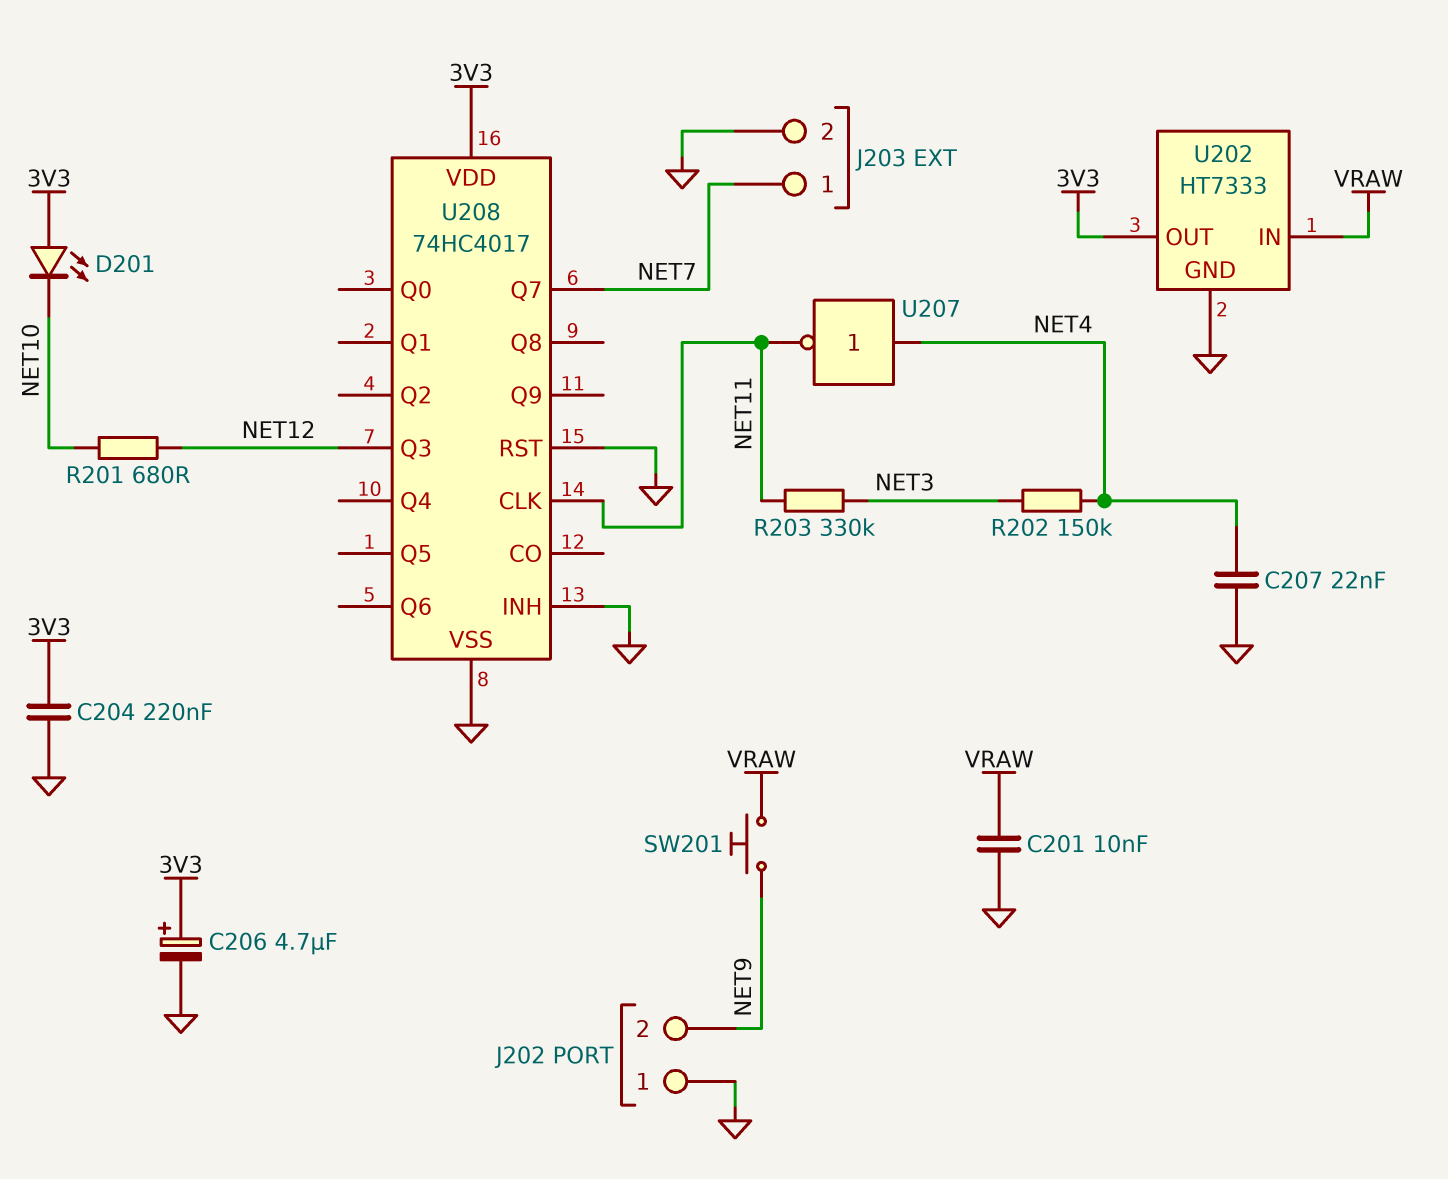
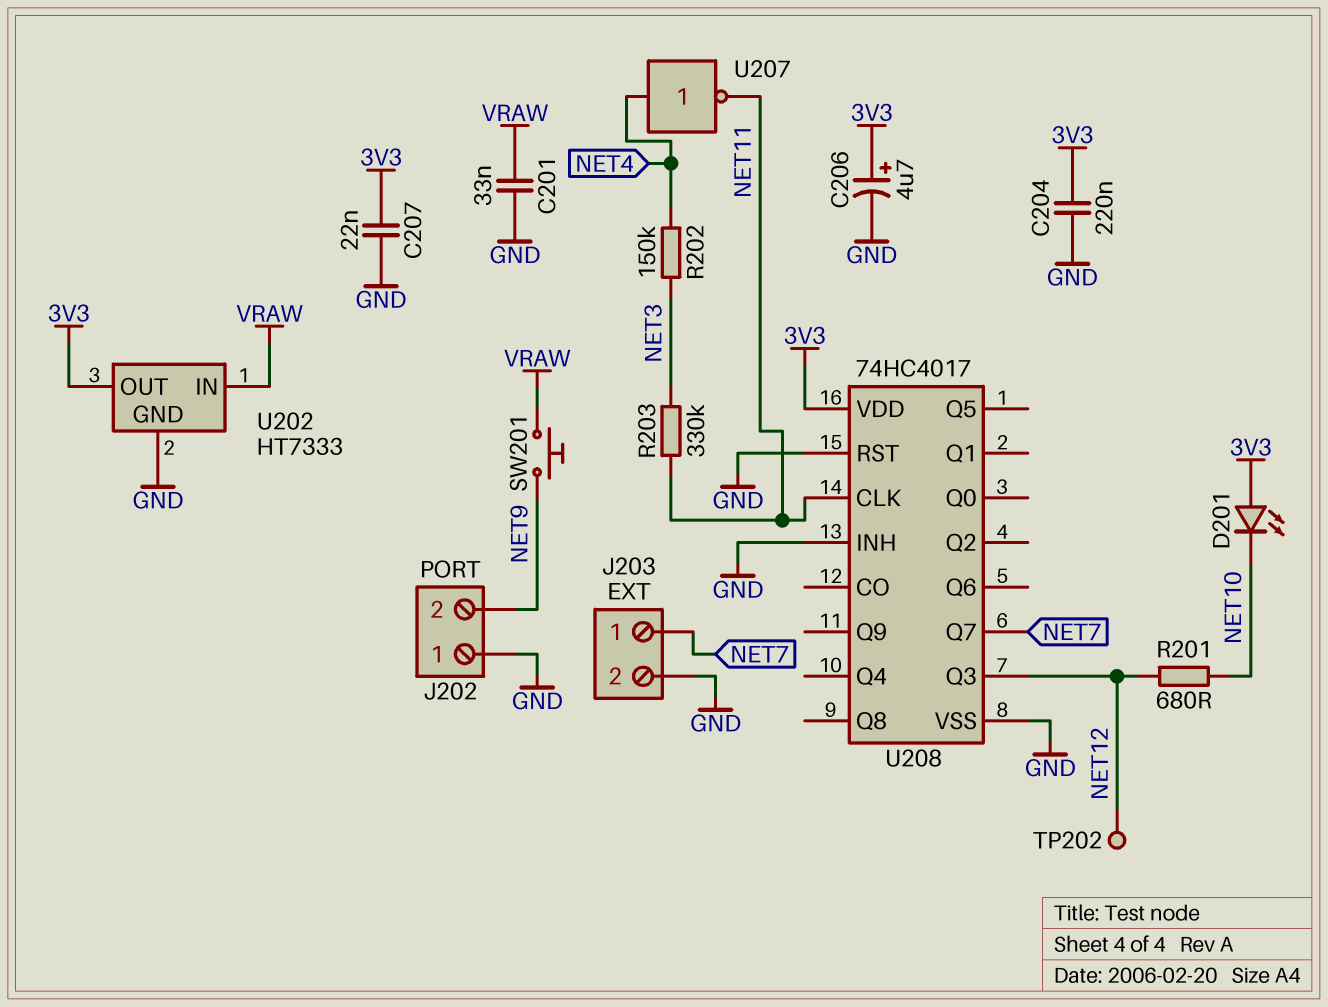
C201: 10nF (GND, VRAW) -> 33nF (GND, VRAW)
C207: 22nF (GND, NET4) -> 22nF (3V3, GND)
TP202: none -> test point (NET12)

